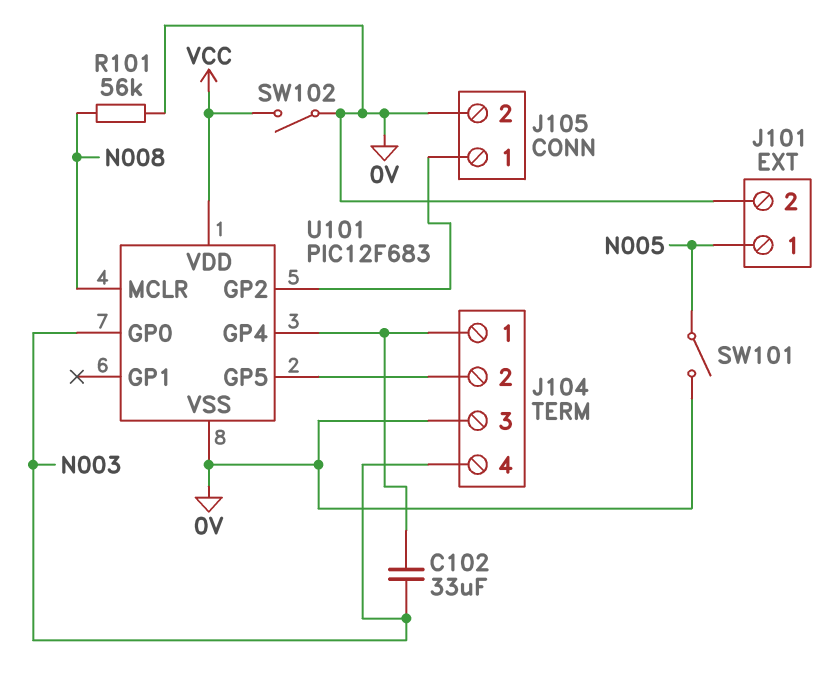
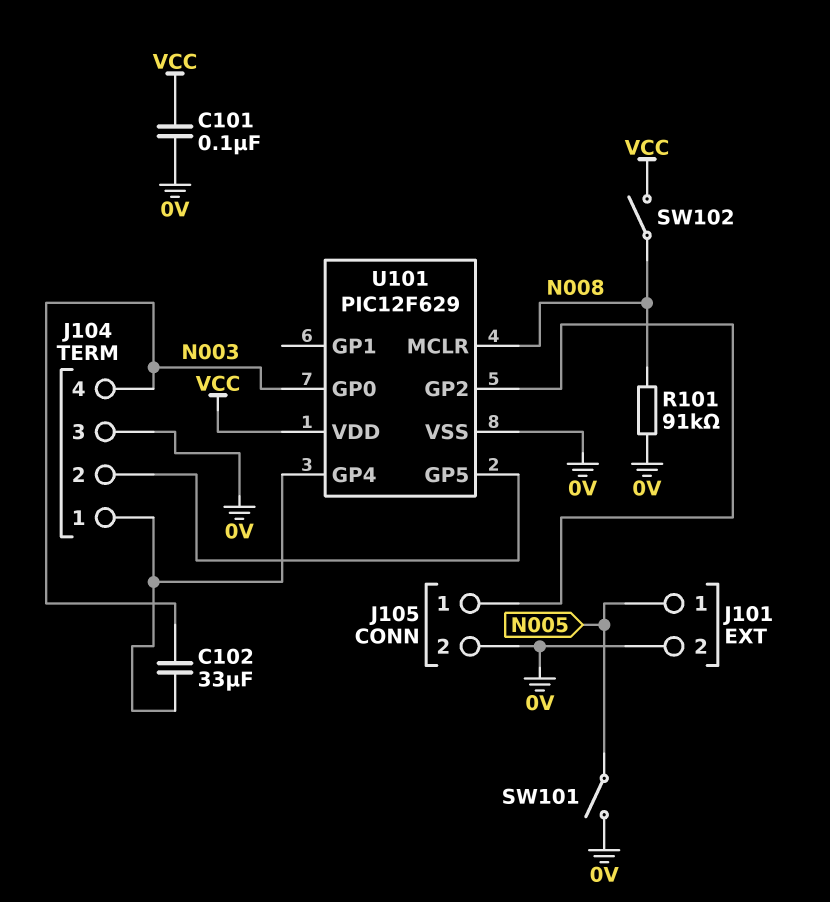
C101: none -> 100nF (0V, VCC)
R101: 56k (0V, N008) -> 91k (0V, N008)
SW102: switch (0V, VCC) -> switch (N008, VCC)
U101: PIC12F683 -> PIC12F629

